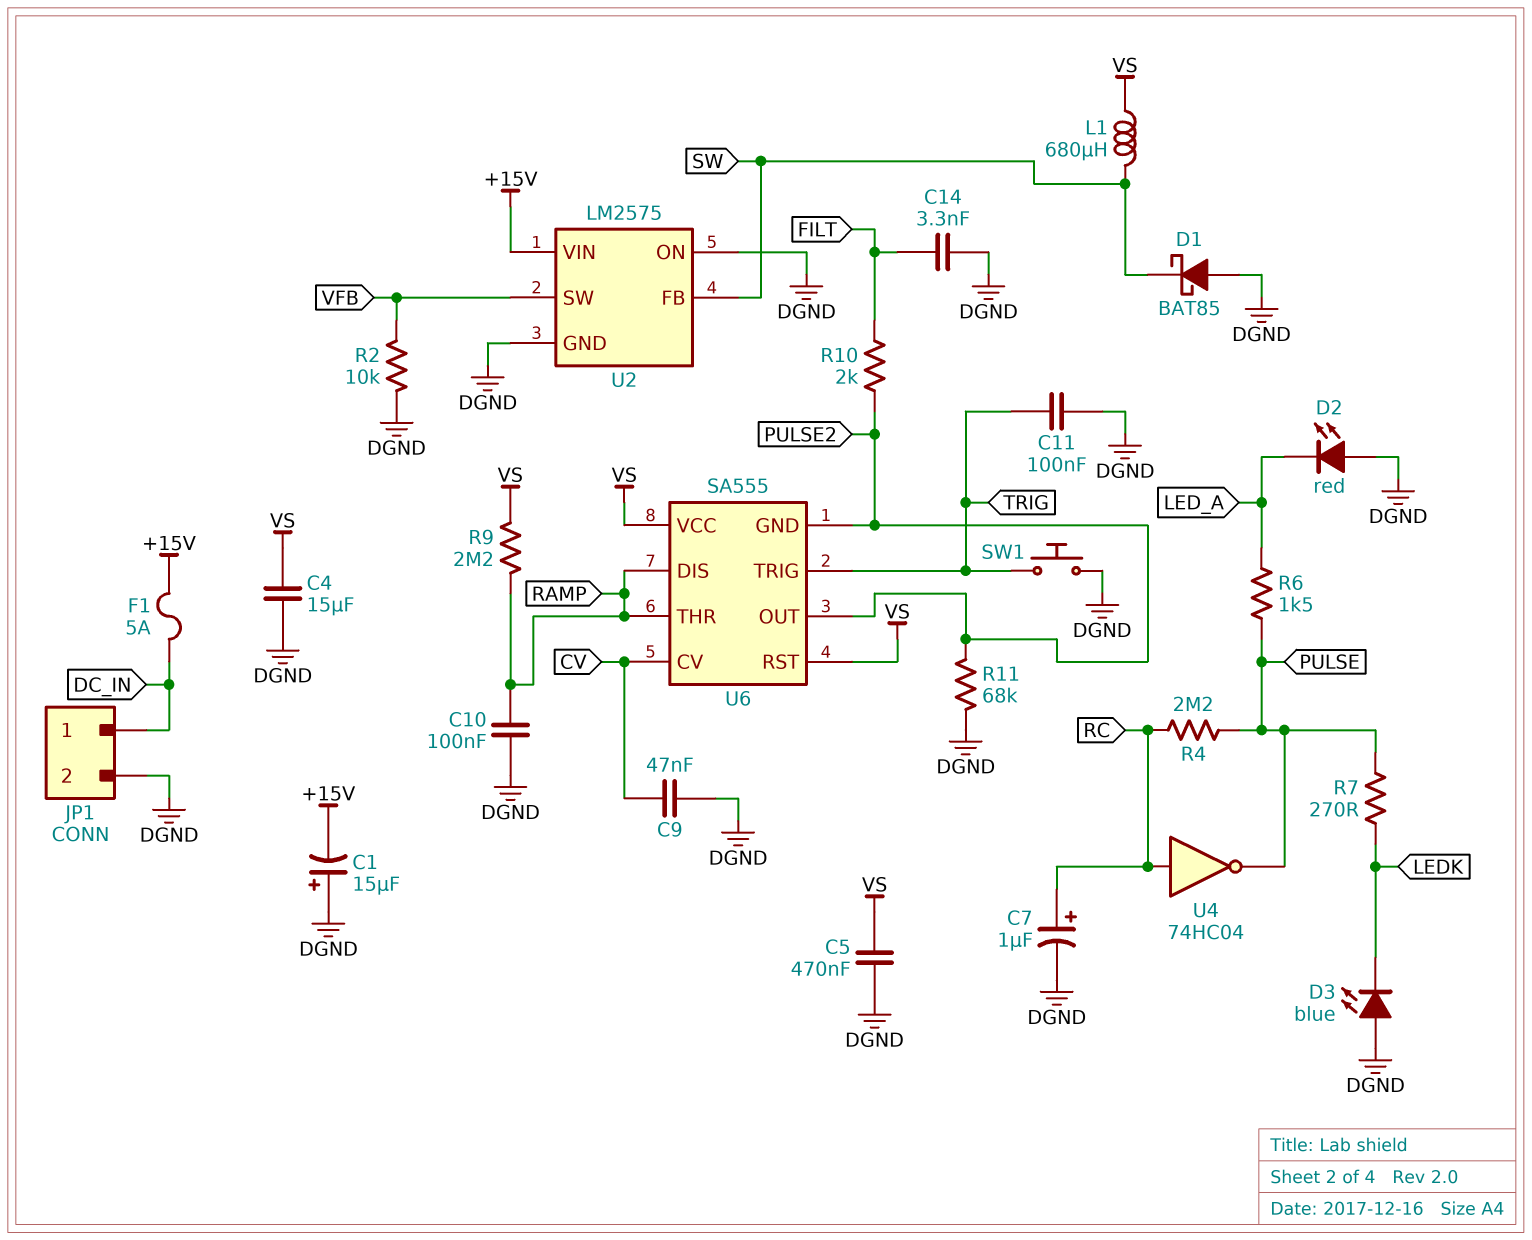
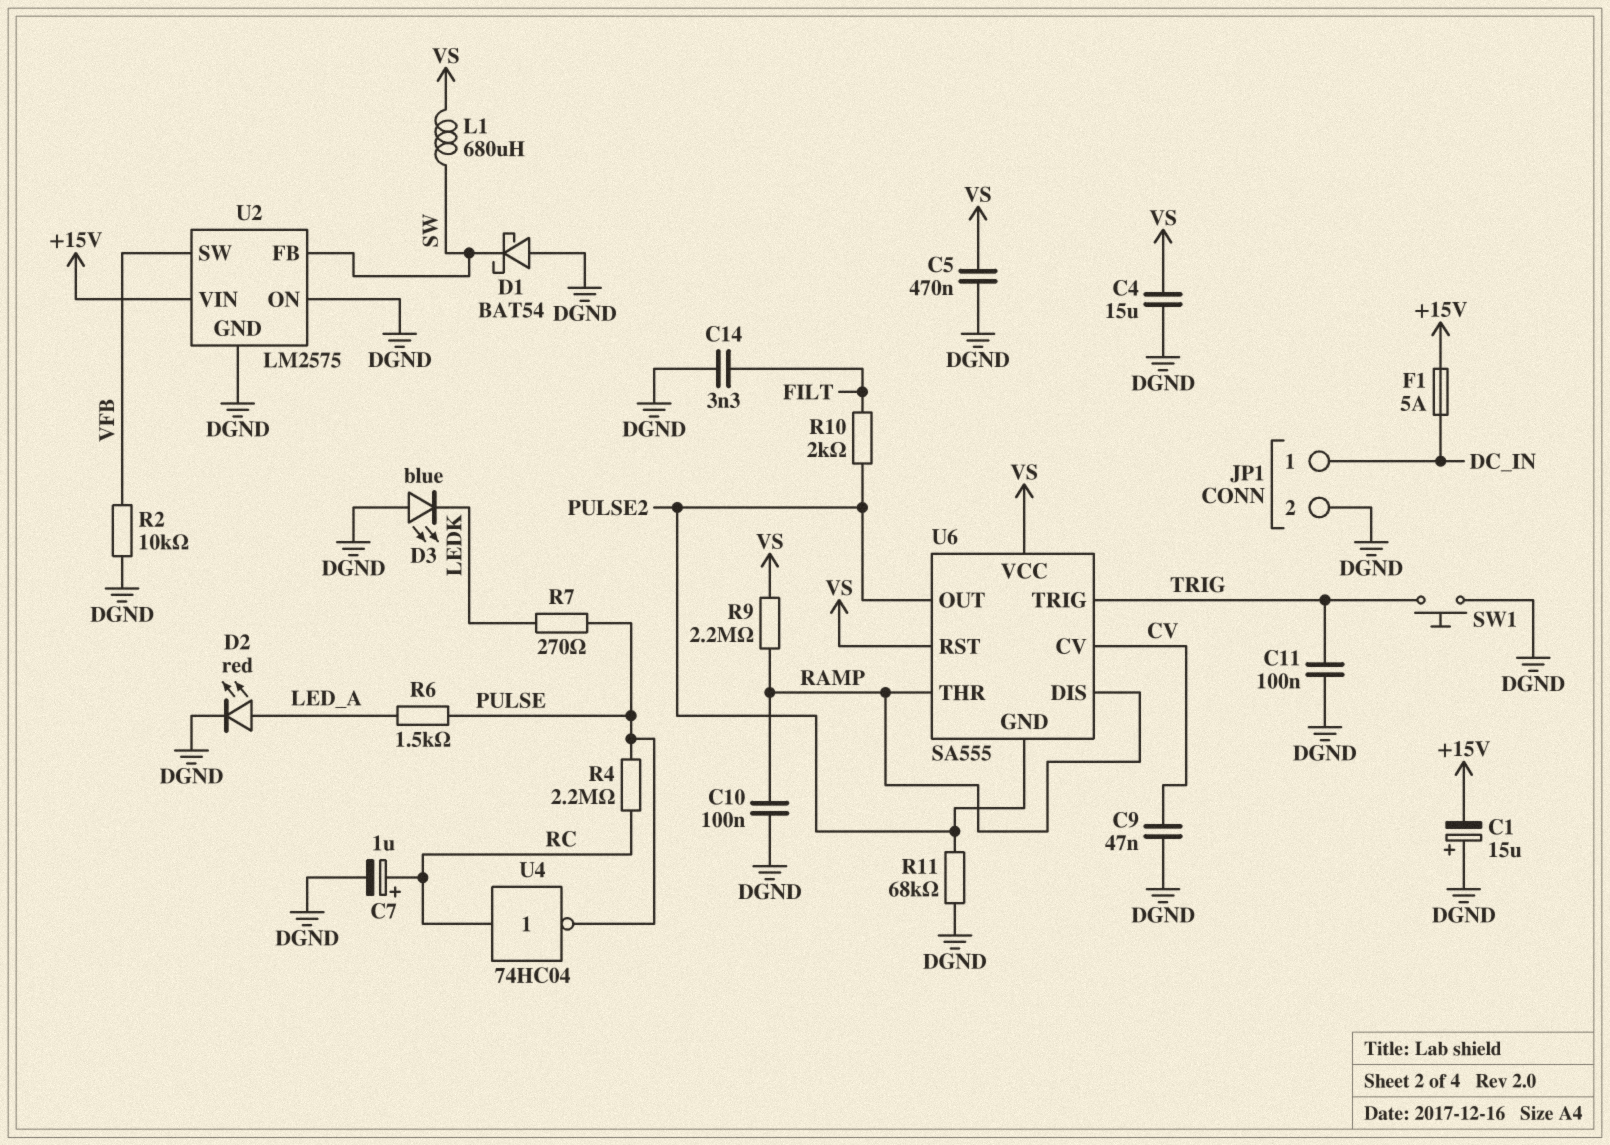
D1: schottky BAT85 (A DGND, K SW) -> schottky BAT54 (A DGND, K SW)
D2: LED red (A DGND, K LED_A) -> LED red (A LED_A, K DGND)

